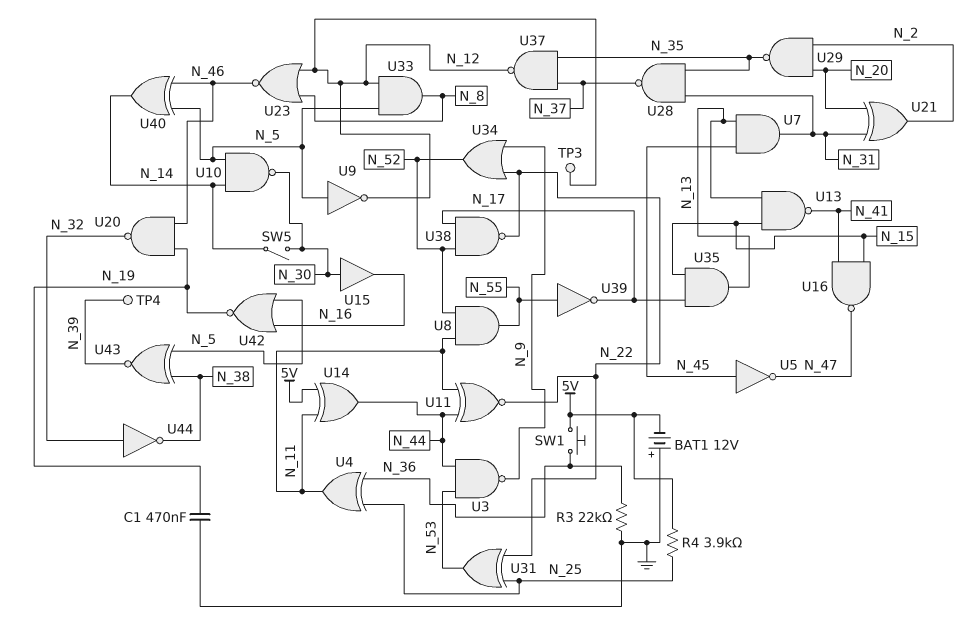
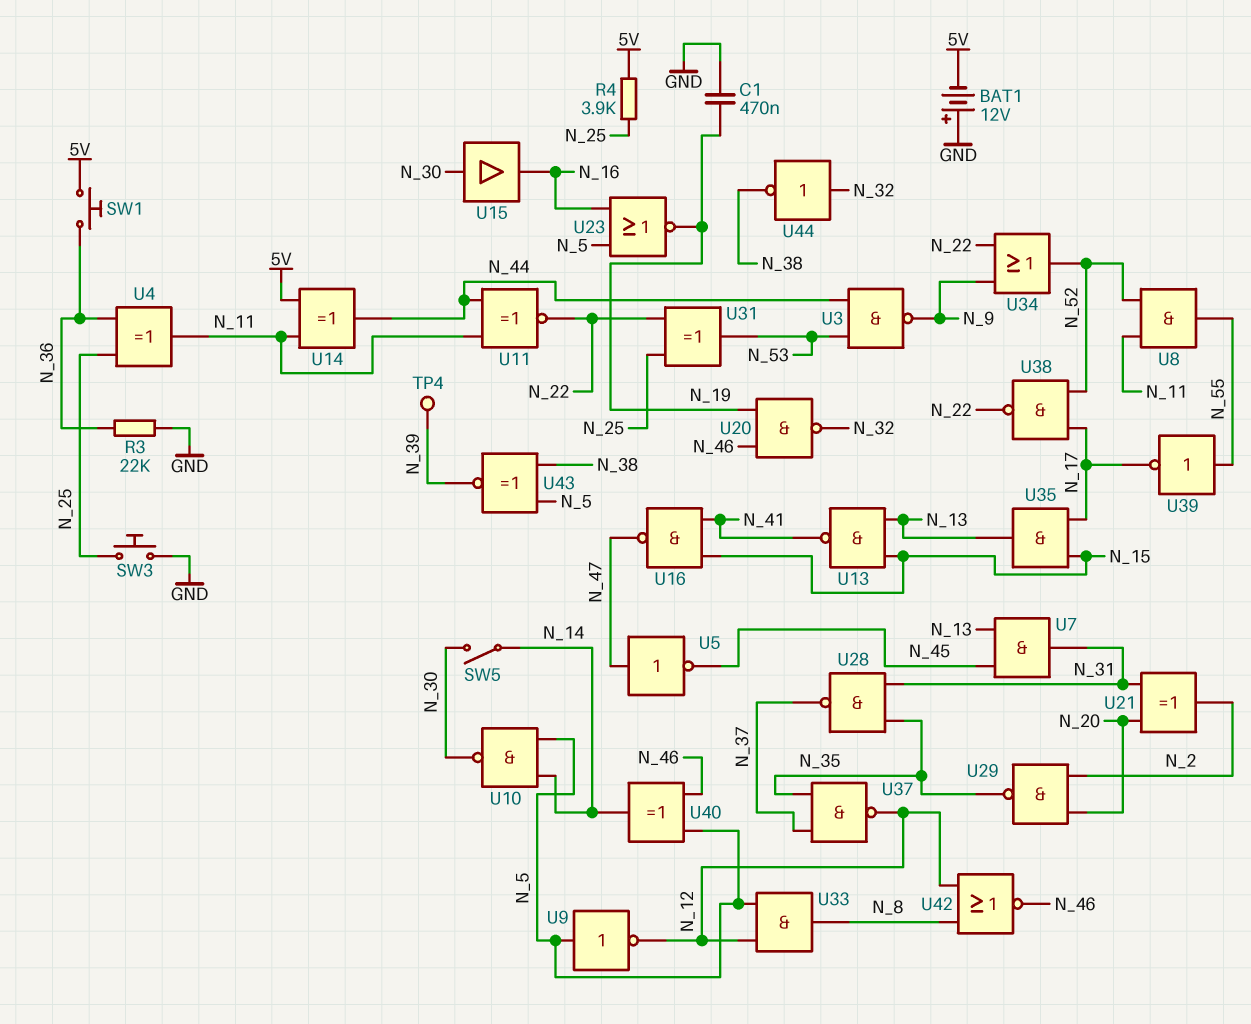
SW3: none -> button (GND, N_25)
TP3: test point (N_12) -> none
U5: NOT (in N_45, out N_47) -> NOT (in N_47, out N_45)
U23: NOR (in N_8, in N_12, out N_46) -> NOR (in N_5, in N_16, out N_19)
U42: NOR (in N_5, in N_16, out N_19) -> NOR (in N_8, in N_12, out N_46)

